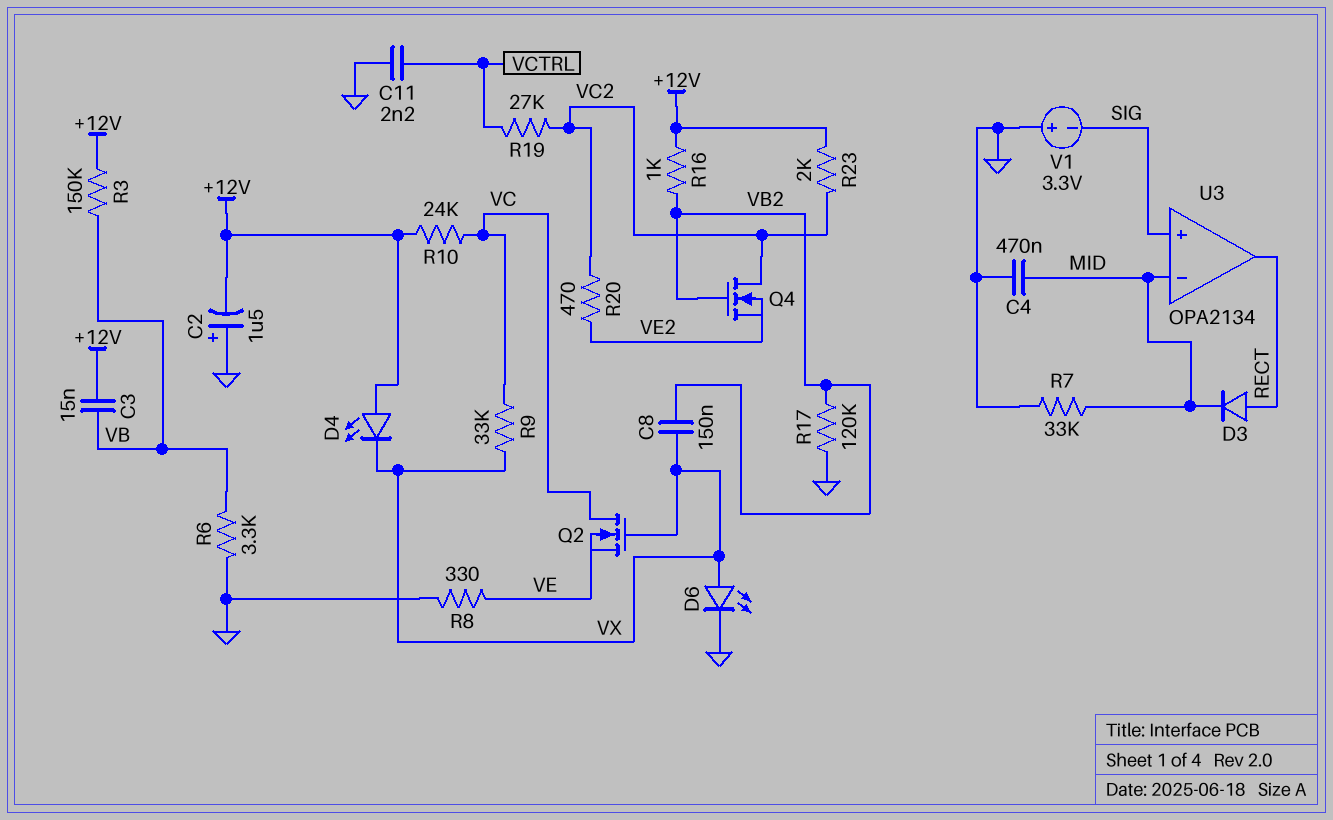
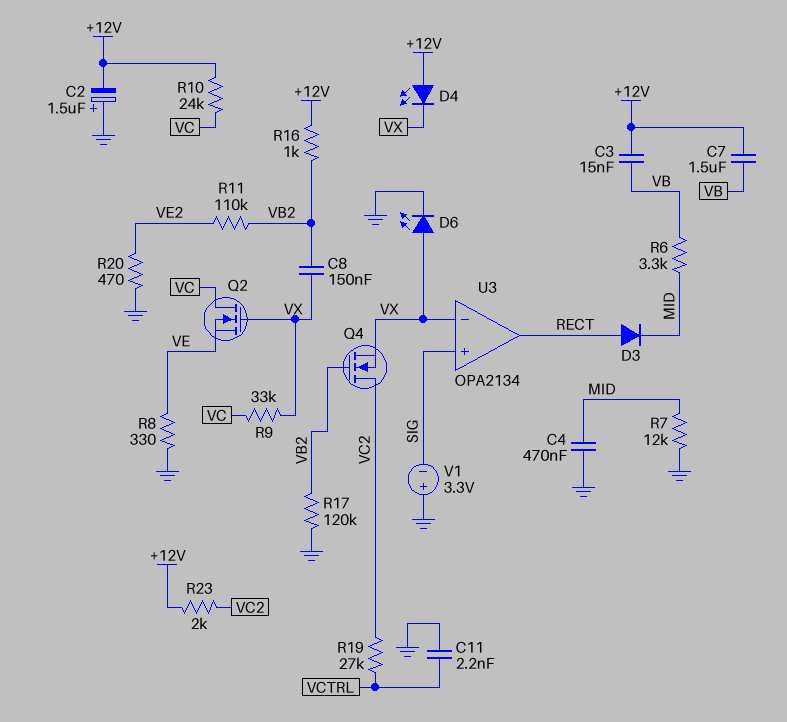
C7: none -> 1.5uF (+12V, VB)
Q4: NMOS (G VB2, D VC2, S VE2) -> NMOS (G VB2, D VC2, S VX)
R3: 150k (+12V, VB) -> none
R6: 3.3k (GND, VB) -> 3.3k (MID, VB)
R7: 33k (GND, MID) -> 12k (GND, MID)
R11: none -> 110k (VB2, VE2)
R20: 470 (VC2, VE2) -> 470 (GND, VE2)
U3 pin in-: MID -> VX

